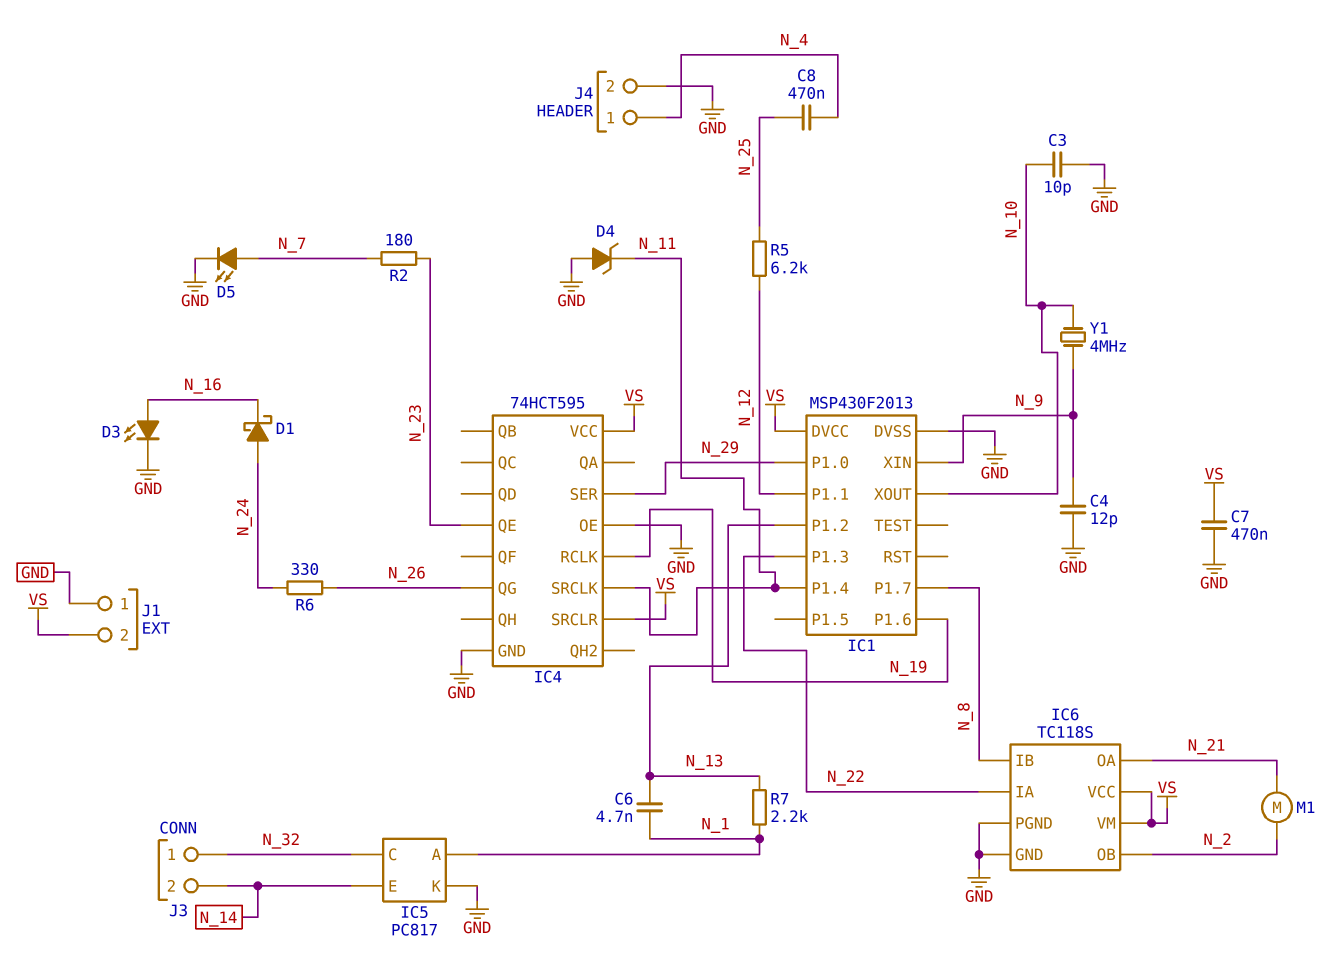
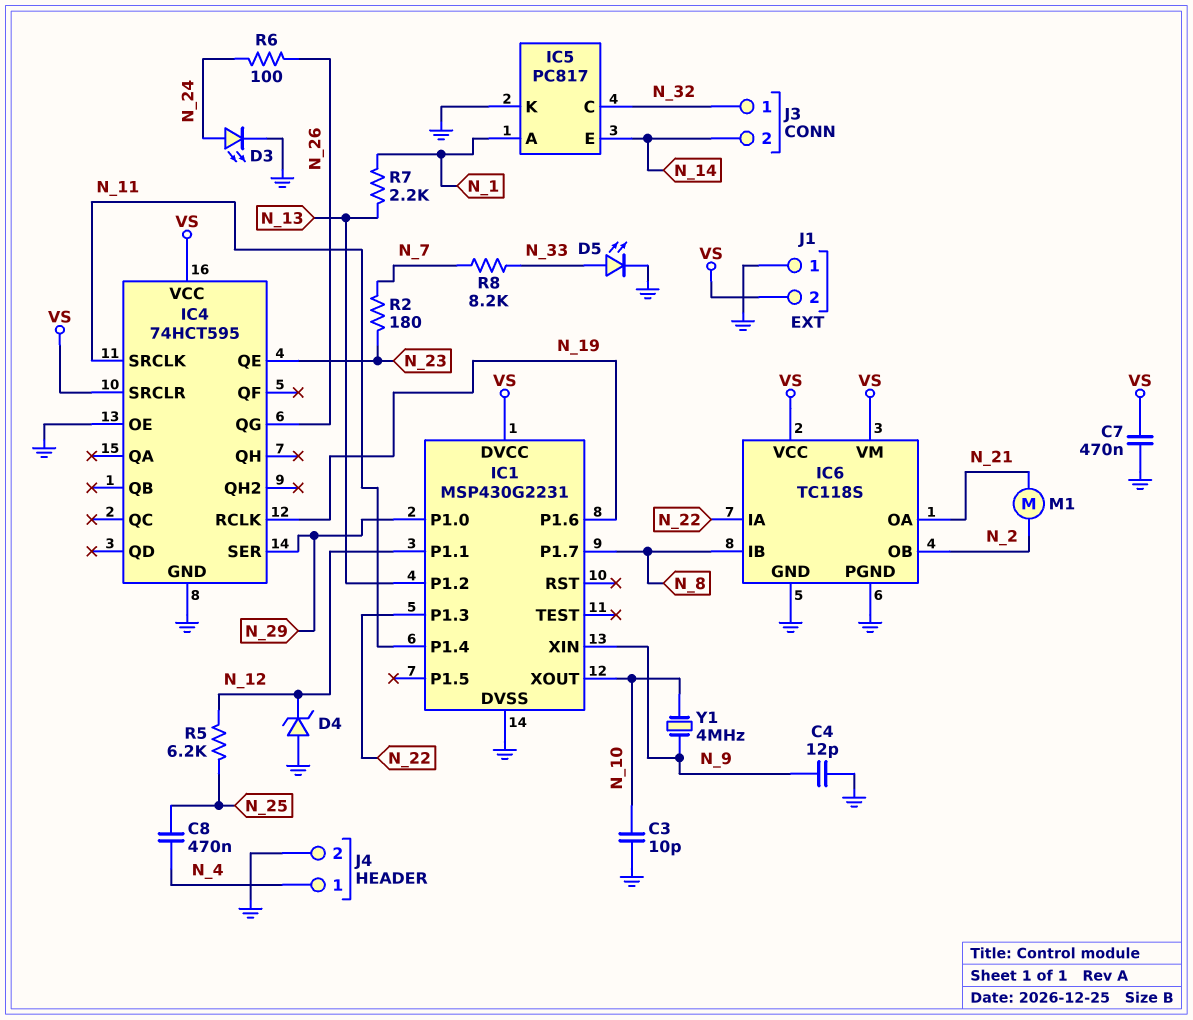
C6: 4.7nF (N_1, N_13) -> none
D1: schottky (A N_24, K N_16) -> none
D3: LED (A N_16, K GND) -> LED (A N_24, K GND)
D4: zener (A GND, K N_11) -> zener (A GND, K N_12)
D5: LED (A N_7, K GND) -> LED (A N_33, K GND)
IC1: MSP430F2013 -> MSP430G2231
R6: 330 (N_24, N_26) -> 100 (N_24, N_26)
R8: none -> 8.2k (N_7, N_33)

